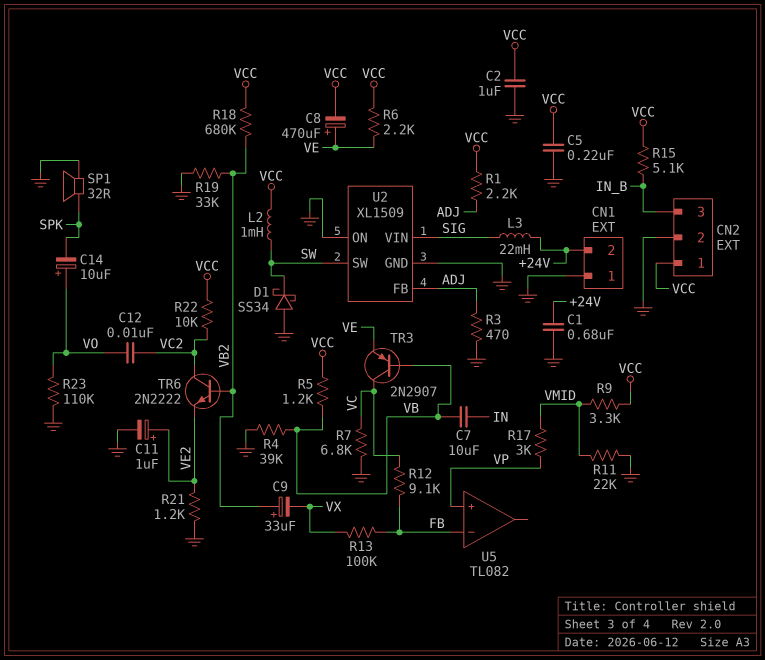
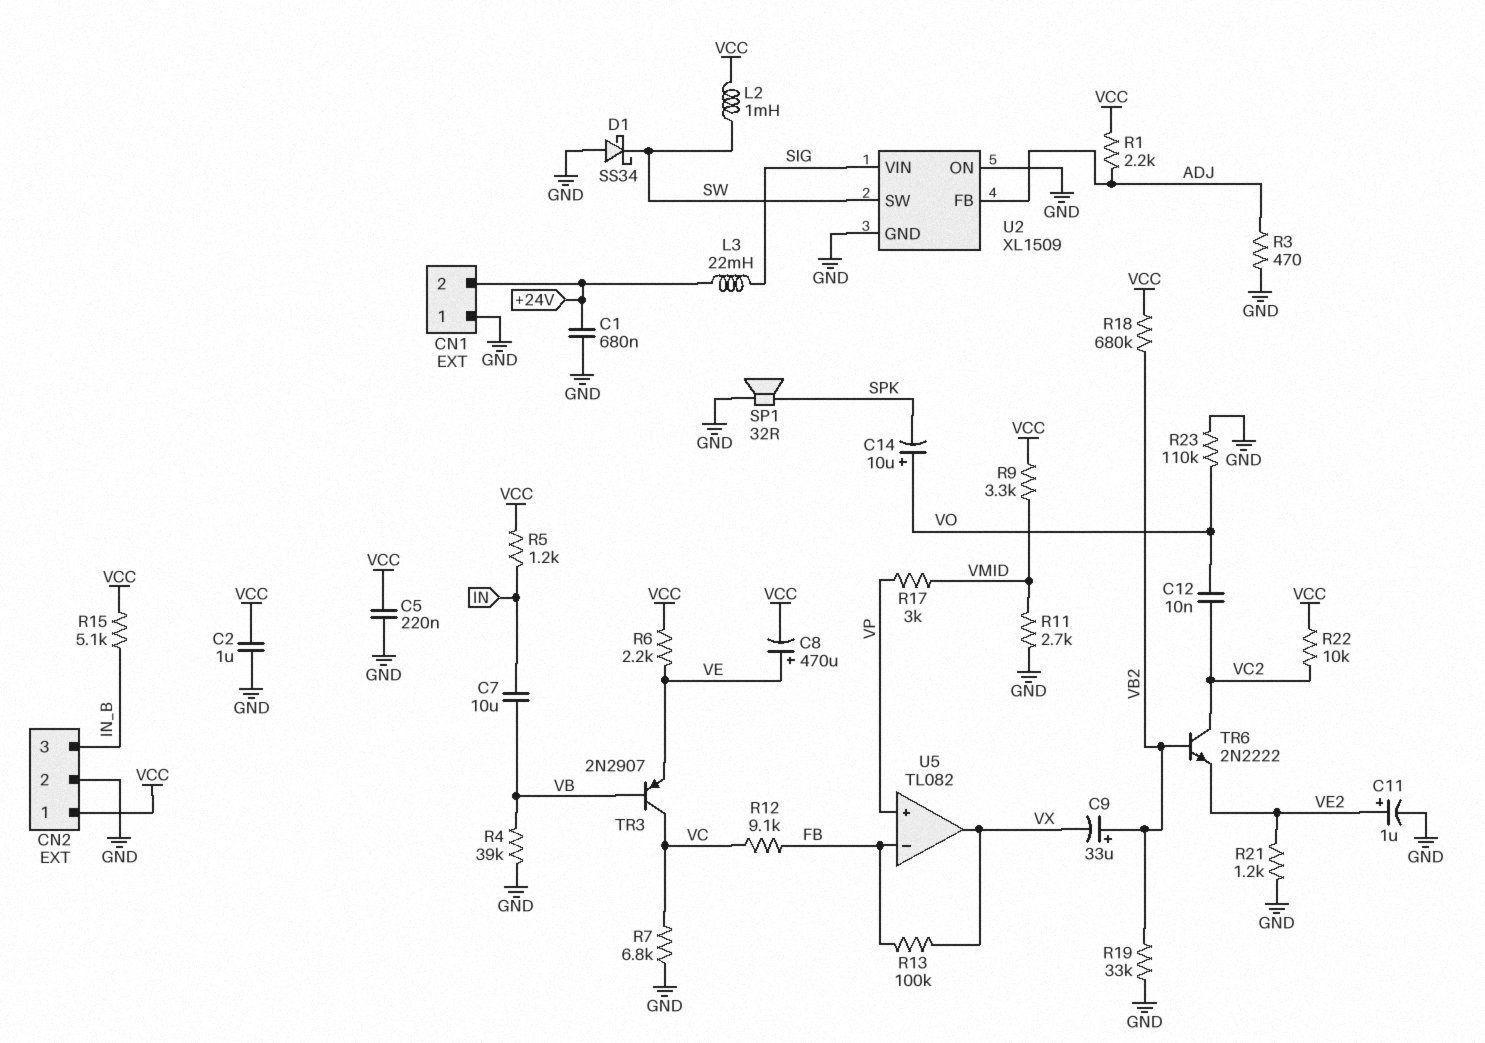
R5: 1.2k (VB, VCC) -> 1.2k (IN, VCC)
R11: 22k (GND, VMID) -> 2.7k (GND, VMID)
U5 pin out: none -> VX

